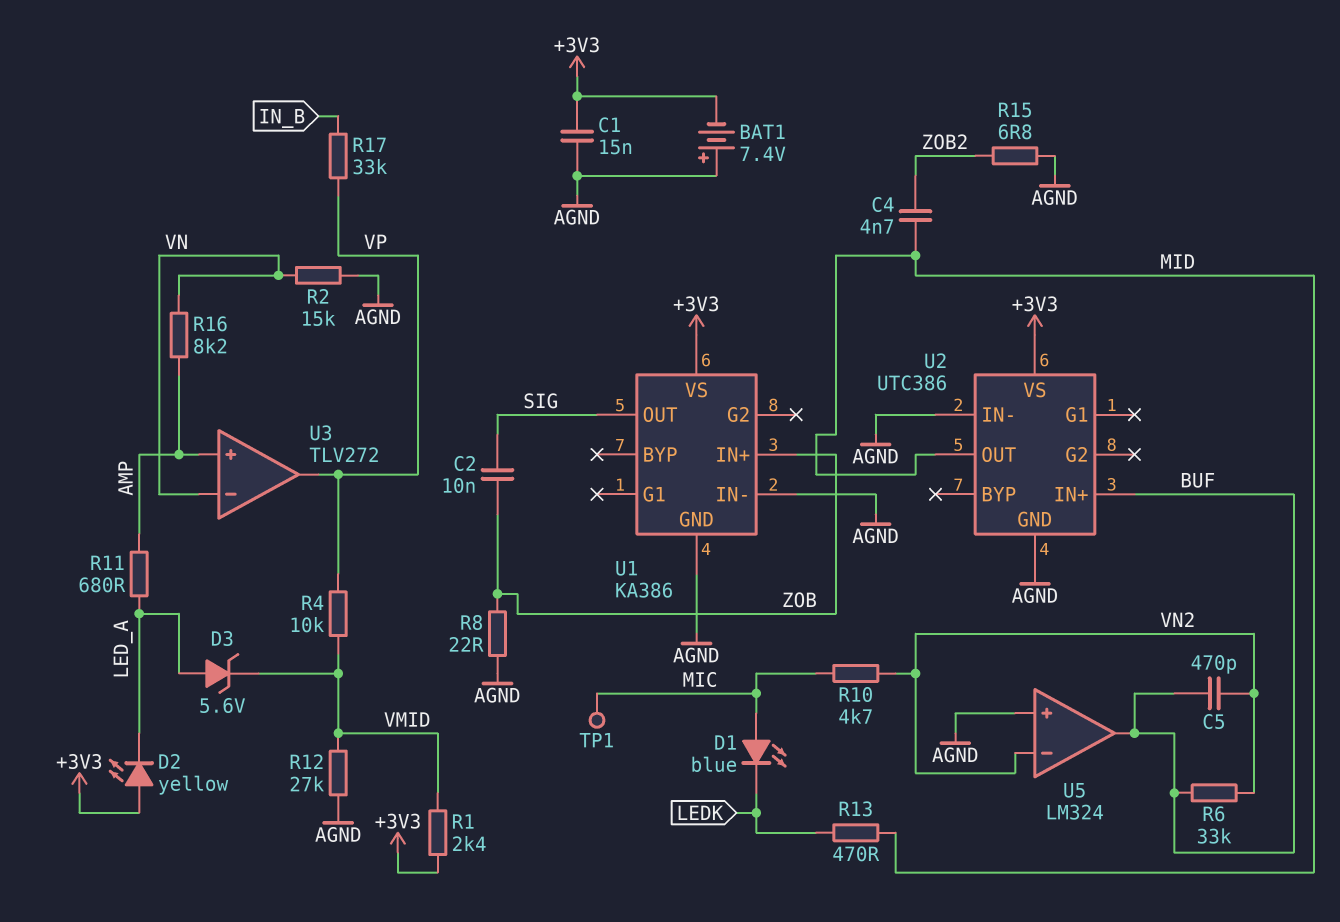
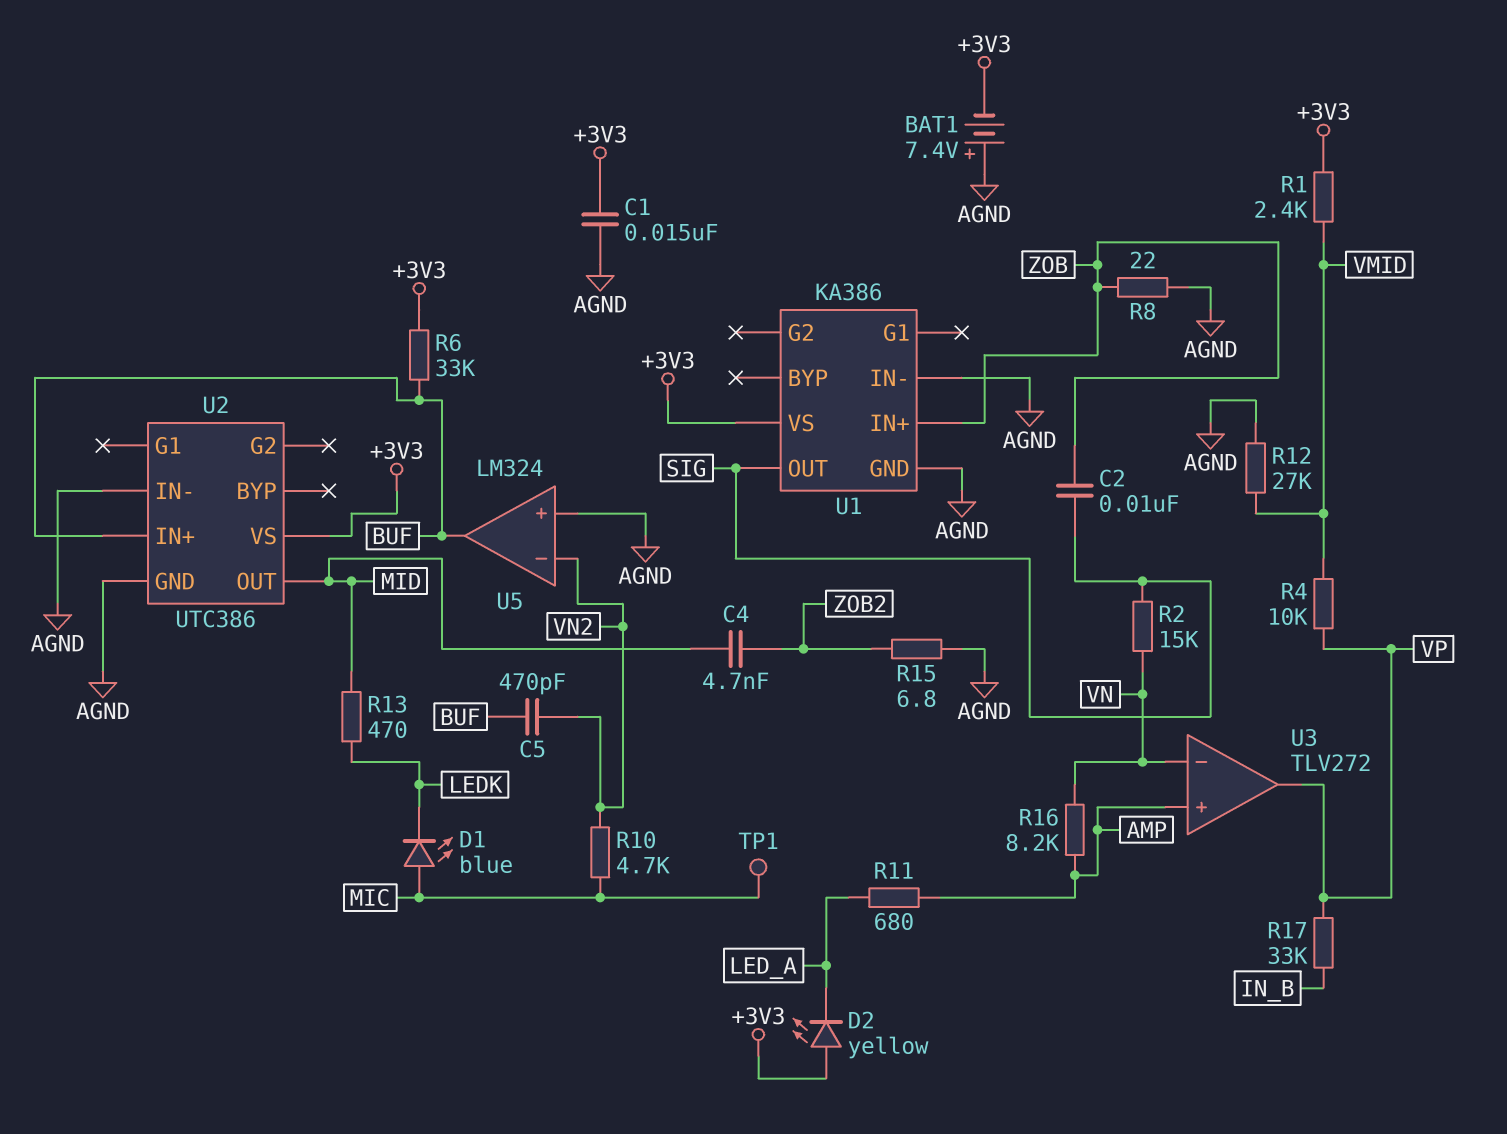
D3: zener 5.6V (A LED_A, K VMID) -> none
R2: 15k (AGND, VN) -> 15k (SIG, VN)
R6: 33k (BUF, VN2) -> 33k (+3V3, BUF)

